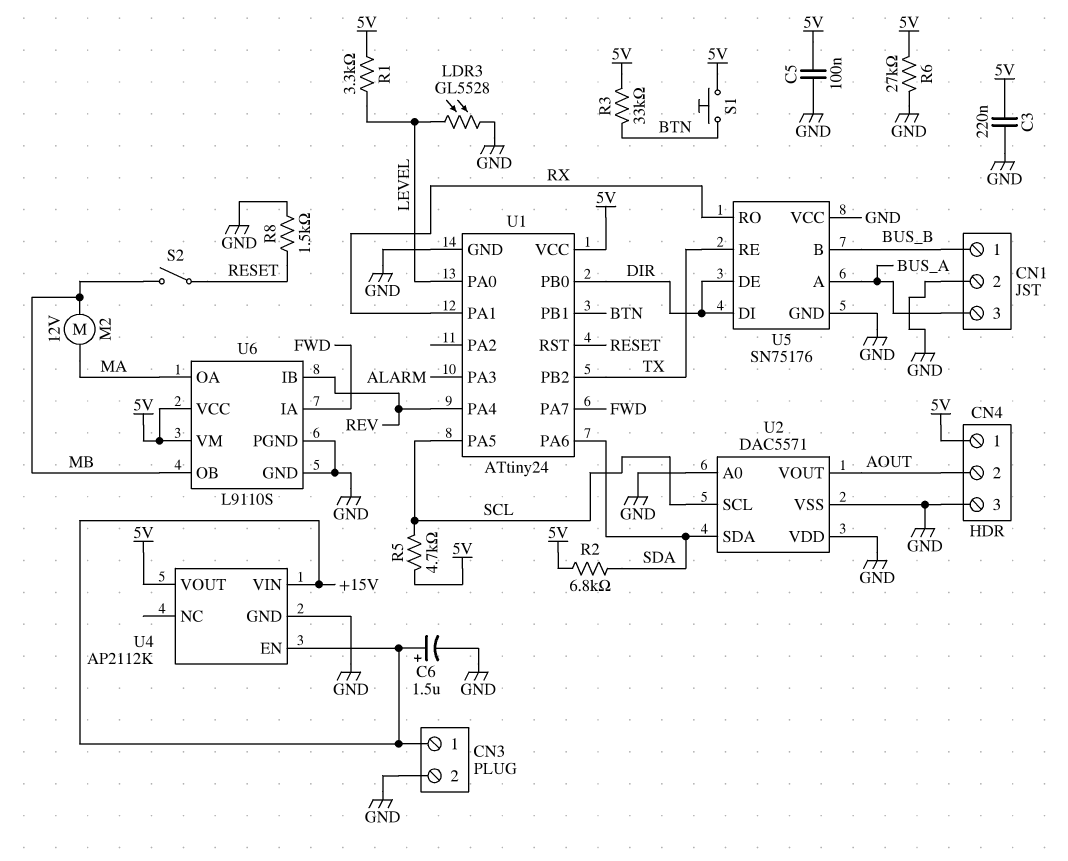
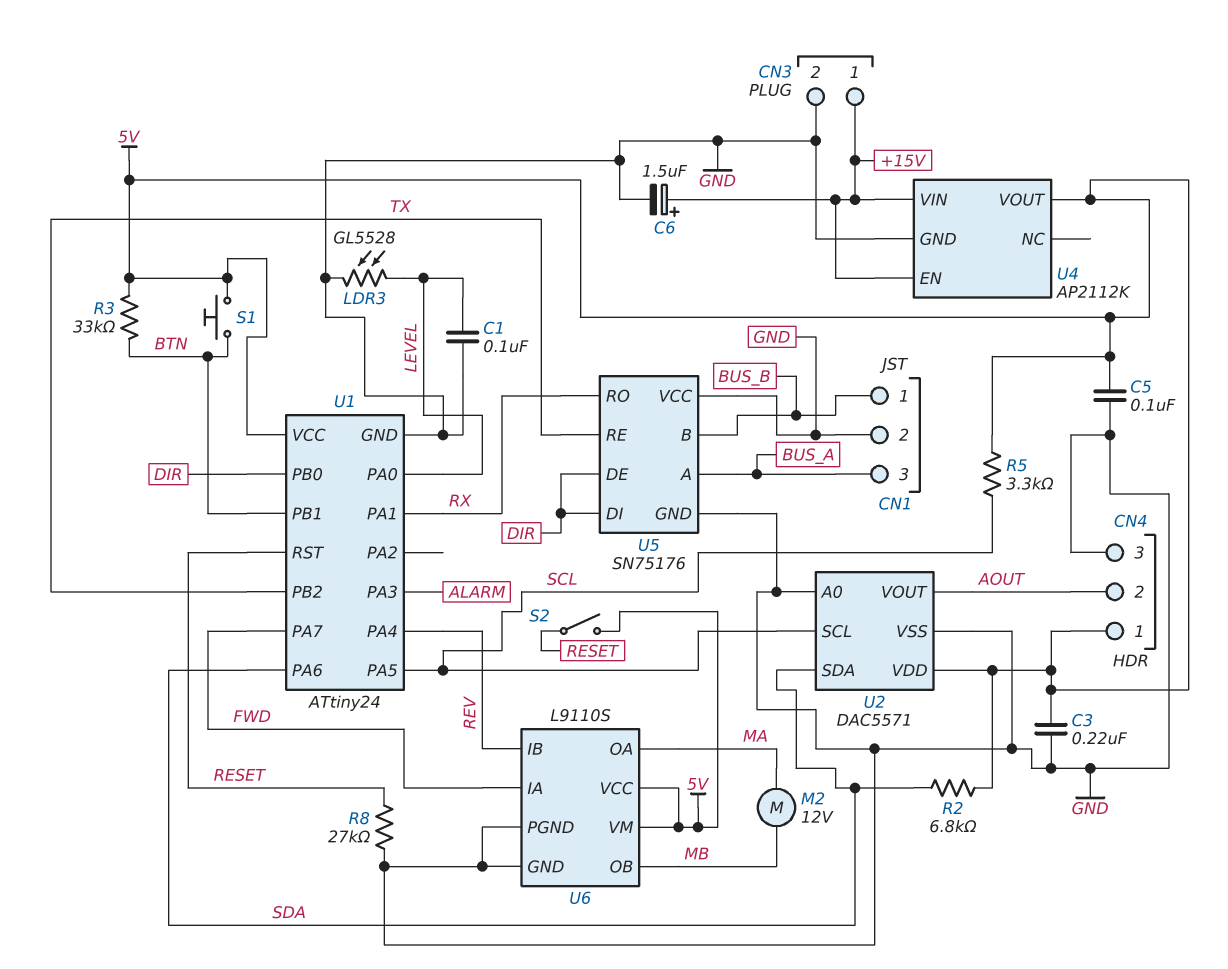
C1: none -> 100nF (GND, LEVEL)
R1: 3.3k (5V, LEVEL) -> none
R5: 4.7k (5V, SCL) -> 3.3k (5V, SCL)
R6: 27k (5V, GND) -> none
R8: 1.5k (GND, RESET) -> 27k (GND, RESET)
S2: switch (MB, RESET) -> switch (5V, RESET)
U2 pin VDD: GND -> 5V

